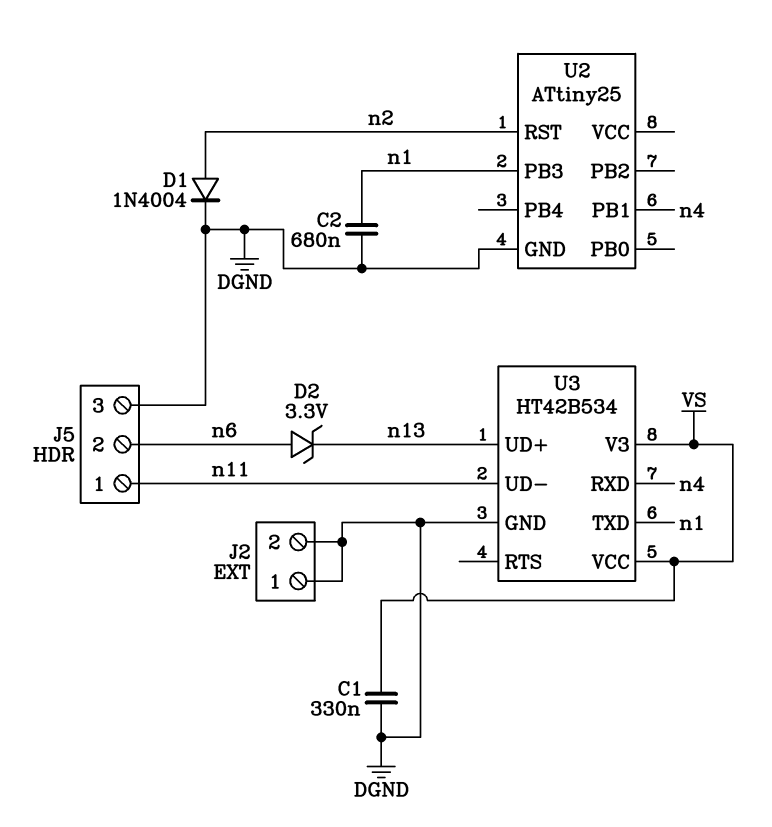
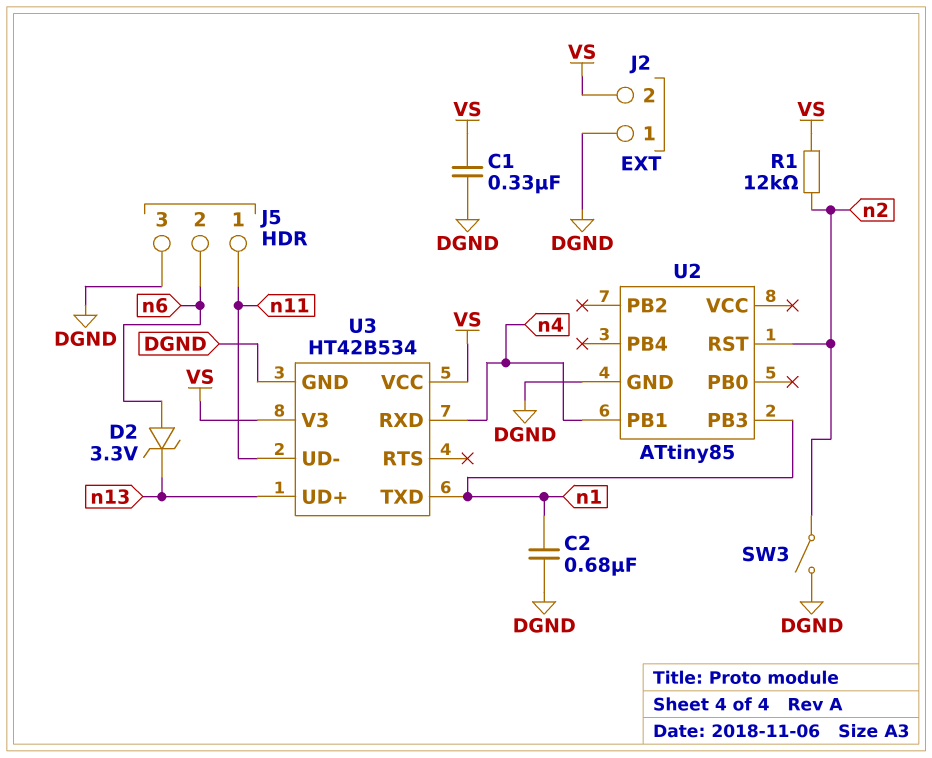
D1: diode 1N4004 (A n2, K DGND) -> none
J2 pin 2: DGND -> VS
R1: none -> 12k (VS, n2)
SW3: none -> switch (DGND, n2)
U2: ATtiny25 -> ATtiny85

